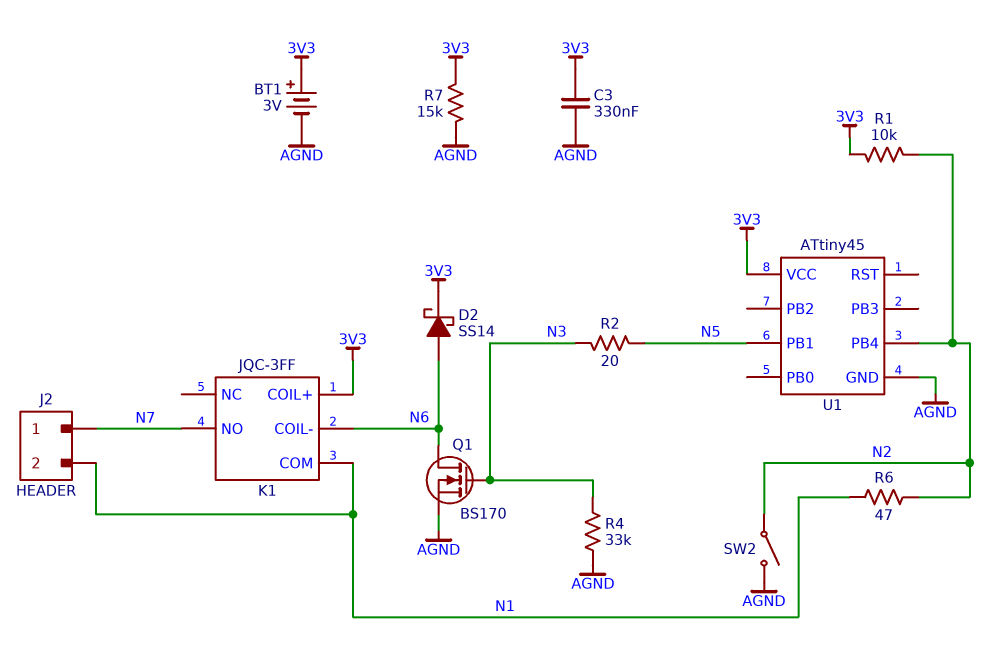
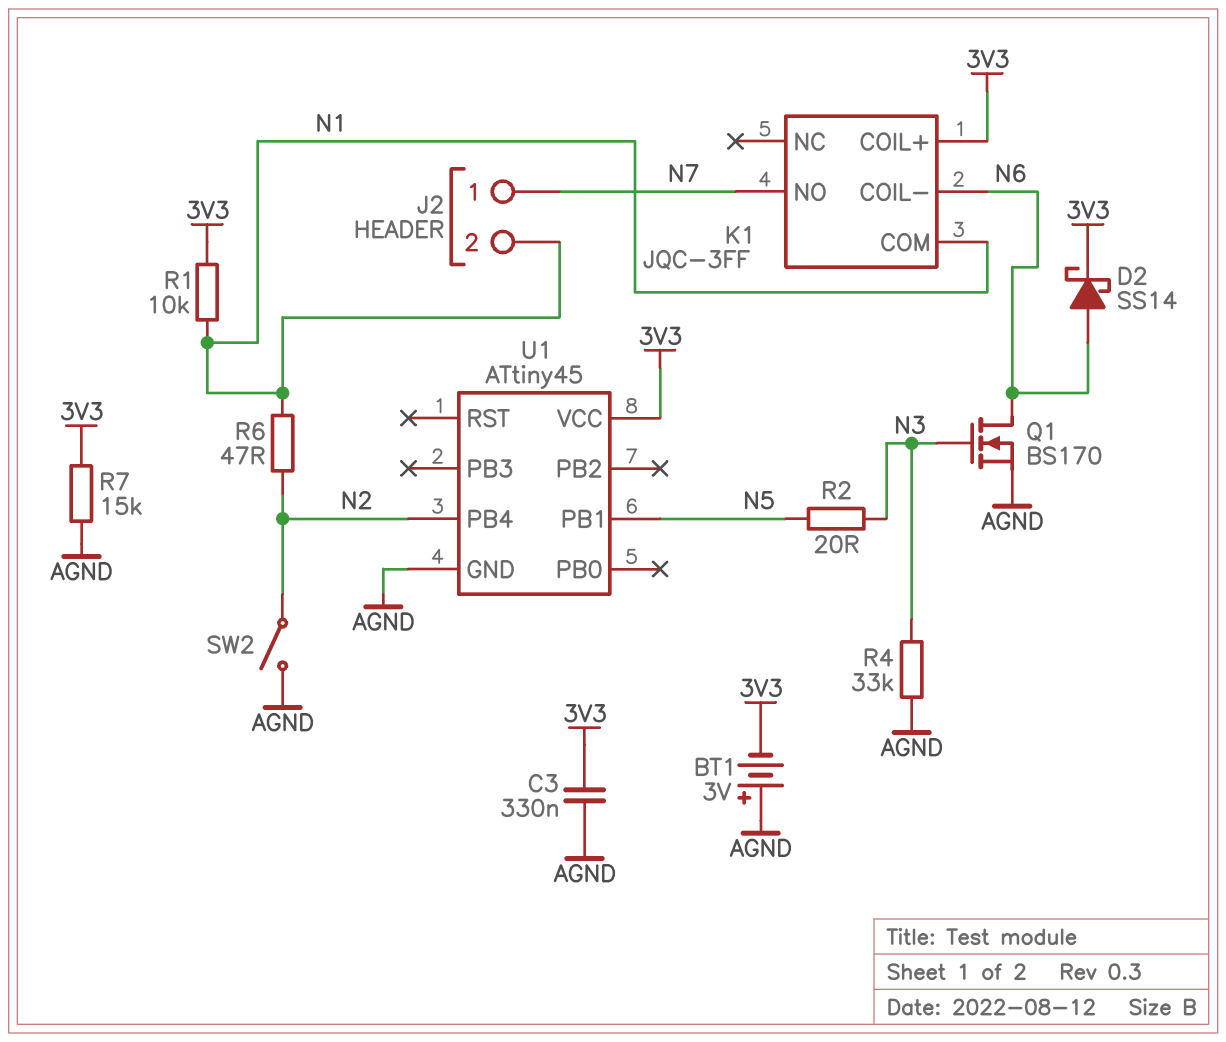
BT1: 3V (plus 3V3, minus AGND) -> 3V (plus AGND, minus 3V3)
R1: 10k (3V3, N2) -> 10k (3V3, N1)

